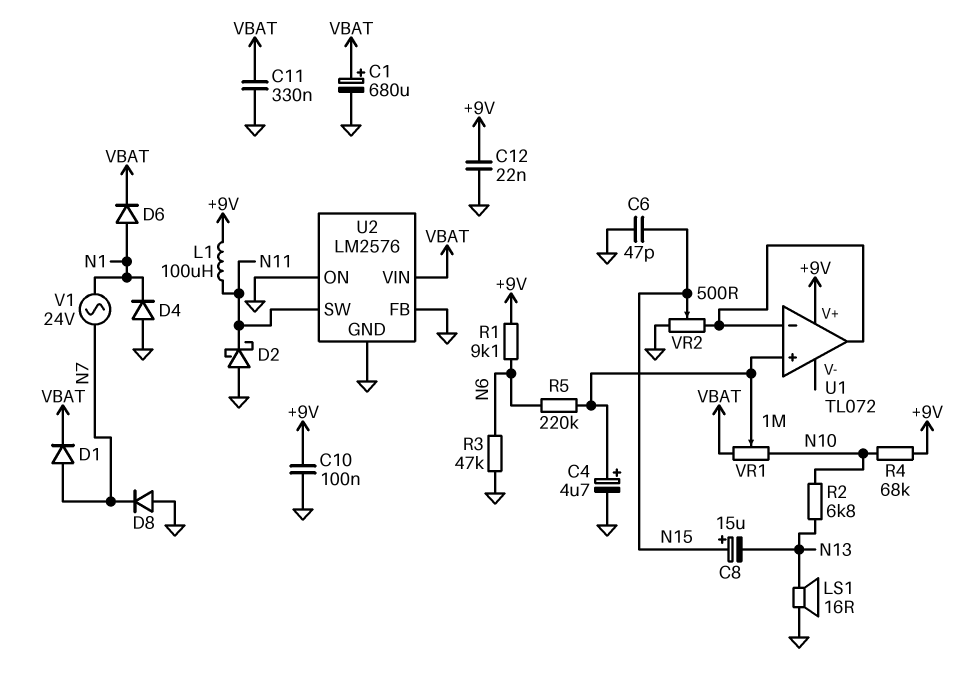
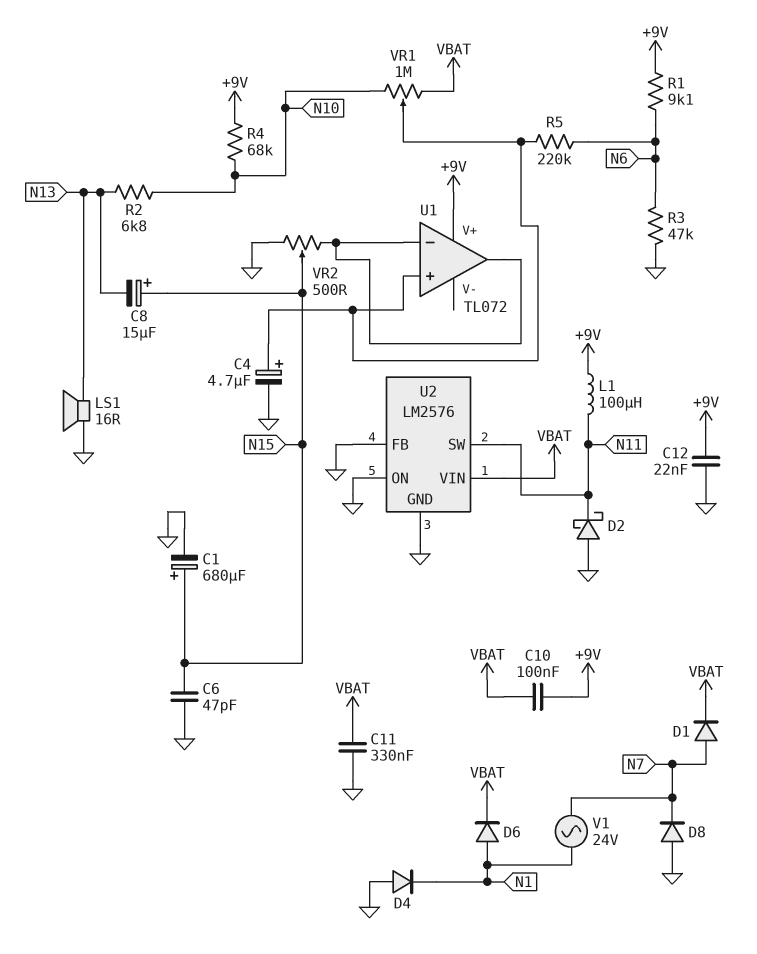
C1: 680uF (plus VBAT, minus GND) -> 680uF (plus N15, minus GND)
C10: 100nF (+9V, GND) -> 100nF (+9V, VBAT)

